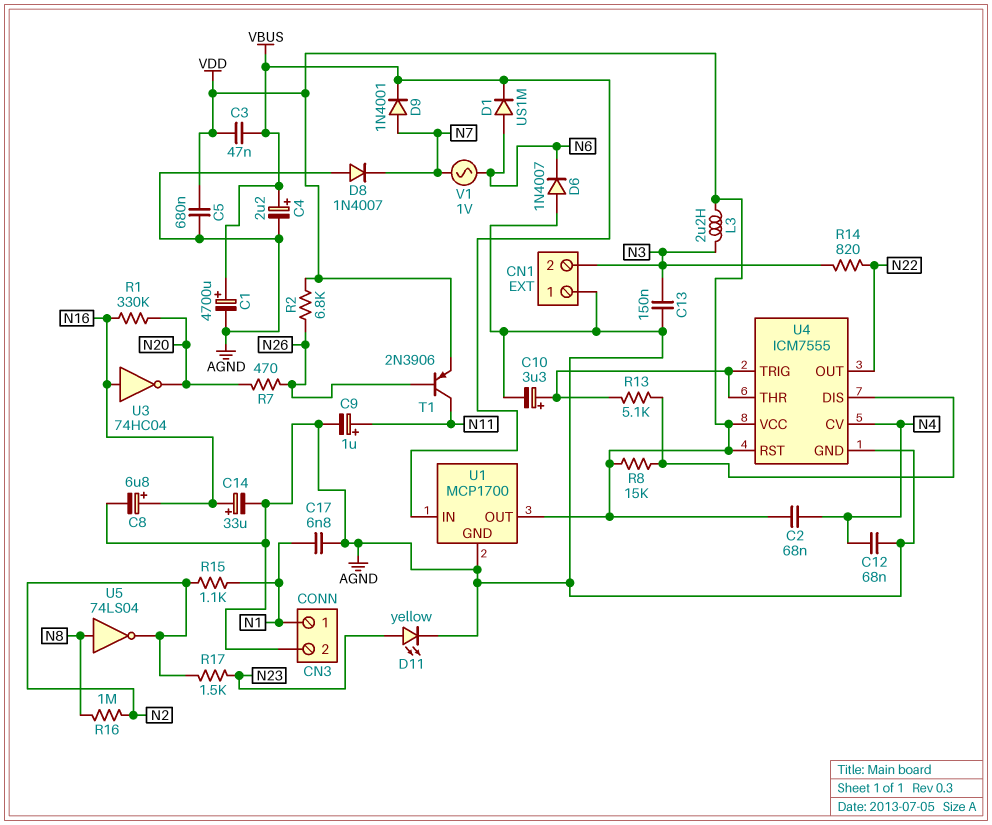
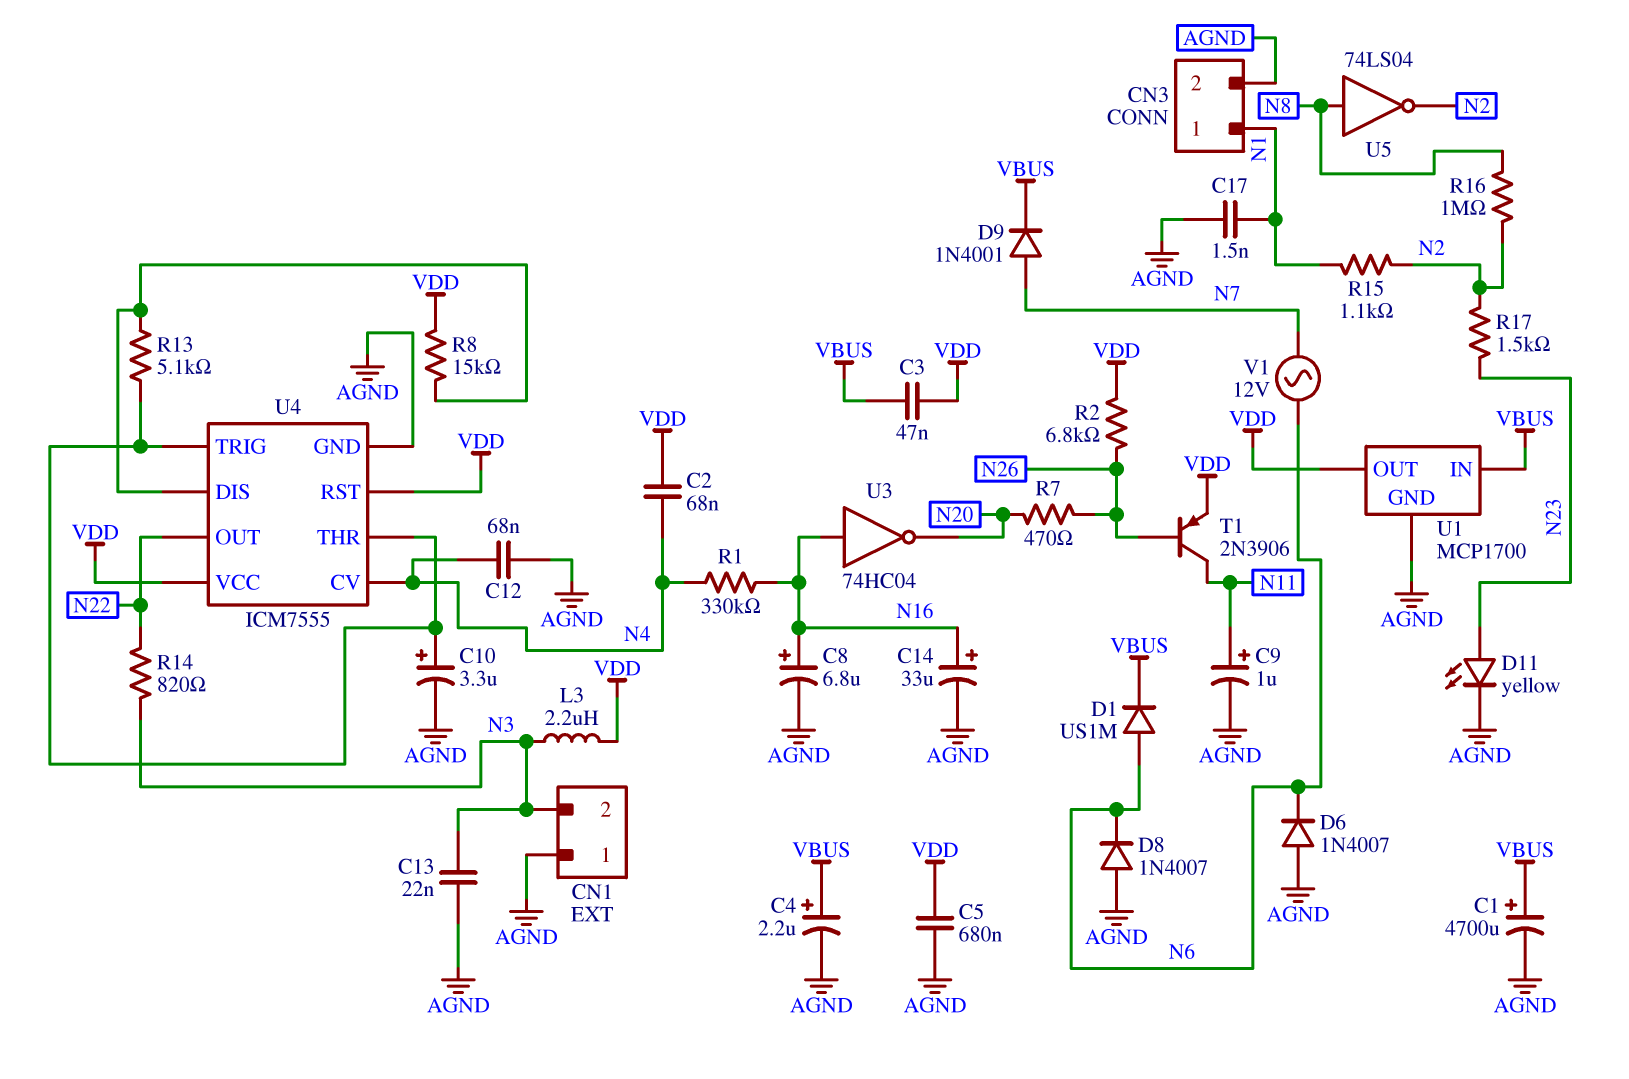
C13: 150nF (AGND, N3) -> 22nF (AGND, N3)
C17: 6.8nF (AGND, N1) -> 1.5nF (AGND, N1)
D8: diode 1N4007 (A AGND, K N7) -> diode 1N4007 (A AGND, K N6)
R1: 330k (N16, N20) -> 330k (N4, N16)
V1: AC 1V (N6, N7) -> AC 12V (N6, N7)

